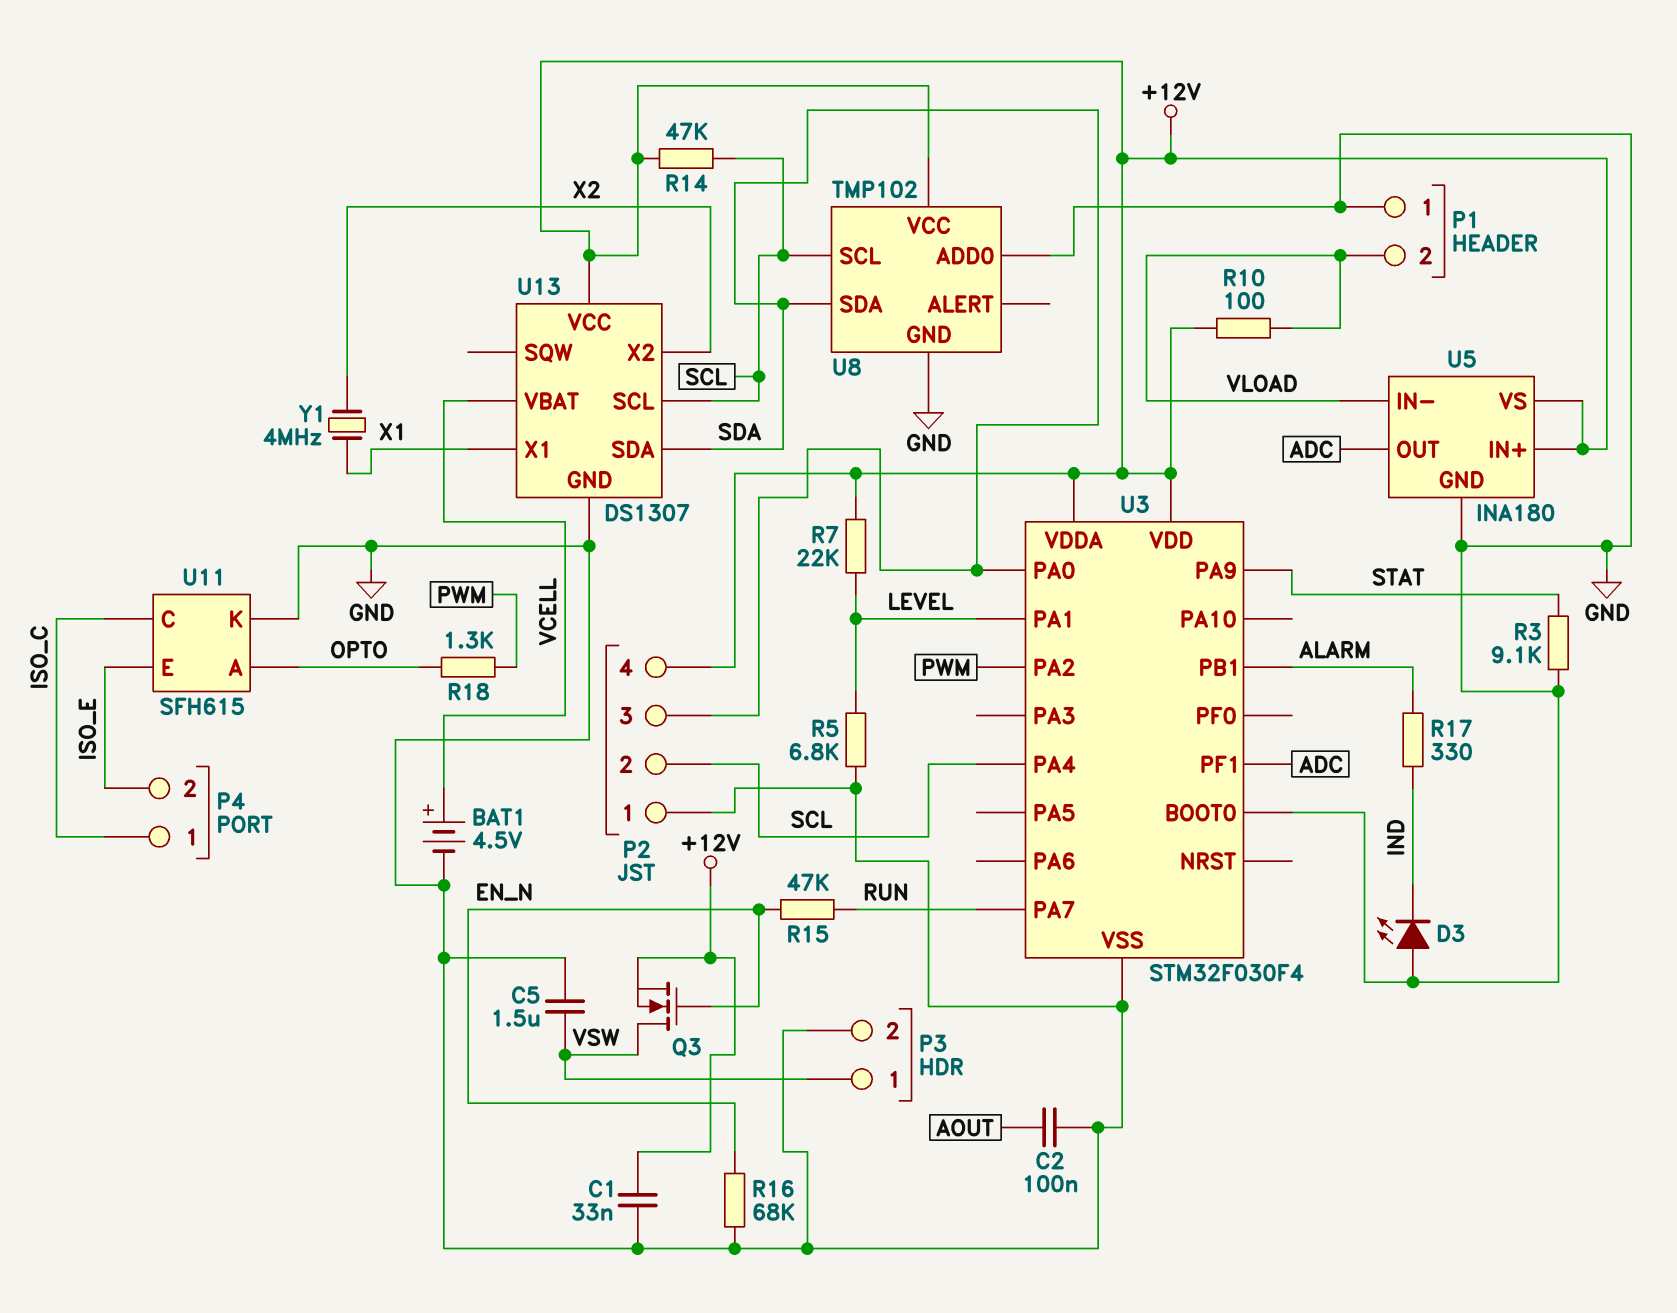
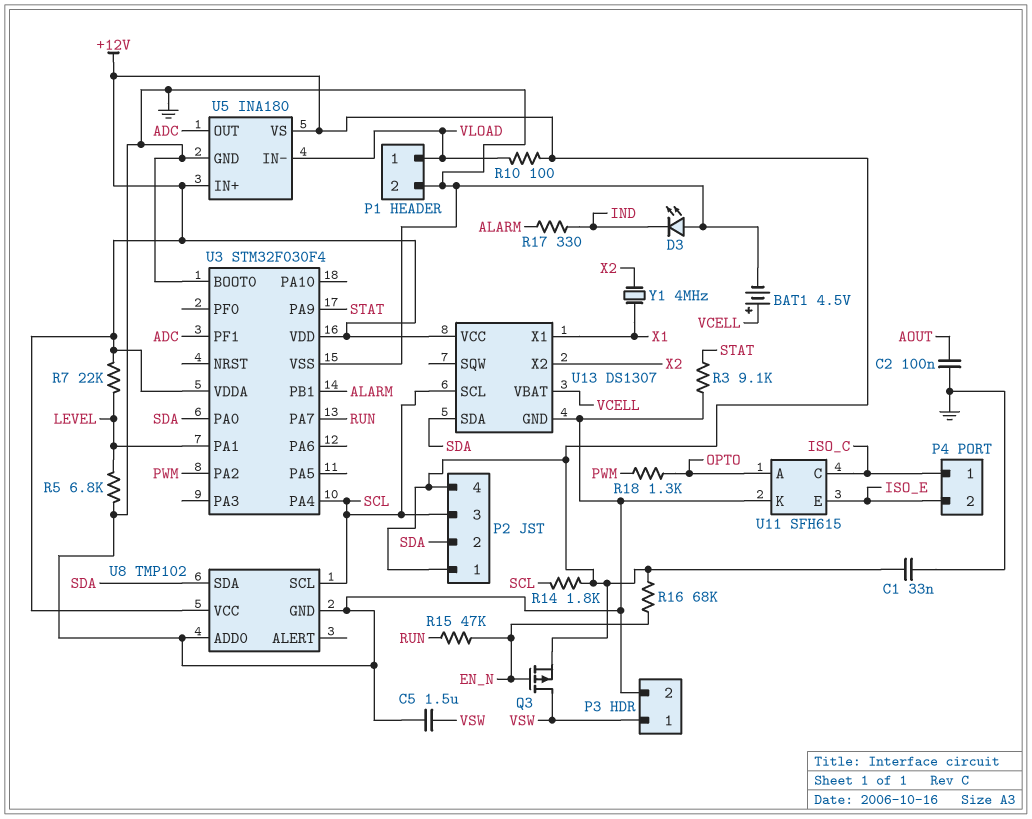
P1 pin 1: GND -> VLOAD
P1 pin 2: VLOAD -> GND
P2 pin 1: GND -> +12V
P2 pin 2: SCL -> SDA
P2 pin 3: SDA -> SCL
Q3: NMOS (G EN_N, D VSW, S +12V) -> PMOS (G EN_N, D VSW, S +12V)
R14: 47k (+12V, SCL) -> 1.8k (+12V, SCL)
R16: 68k (EN_N, GND) -> 68k (+12V, EN_N)

